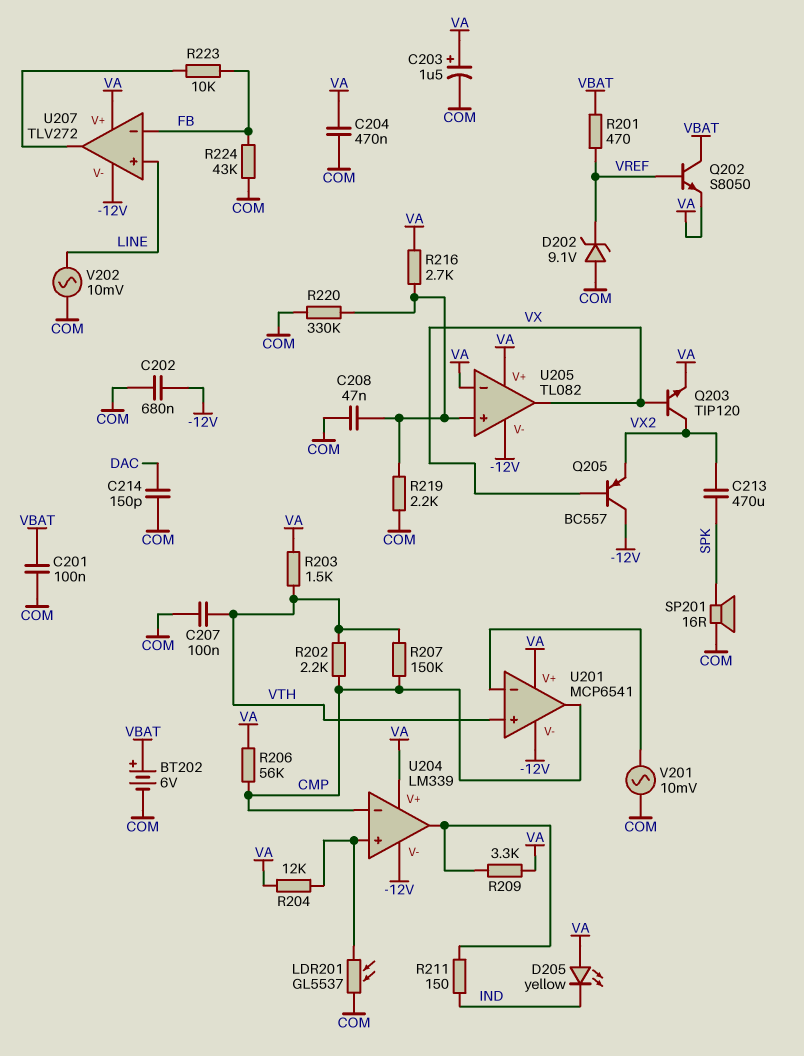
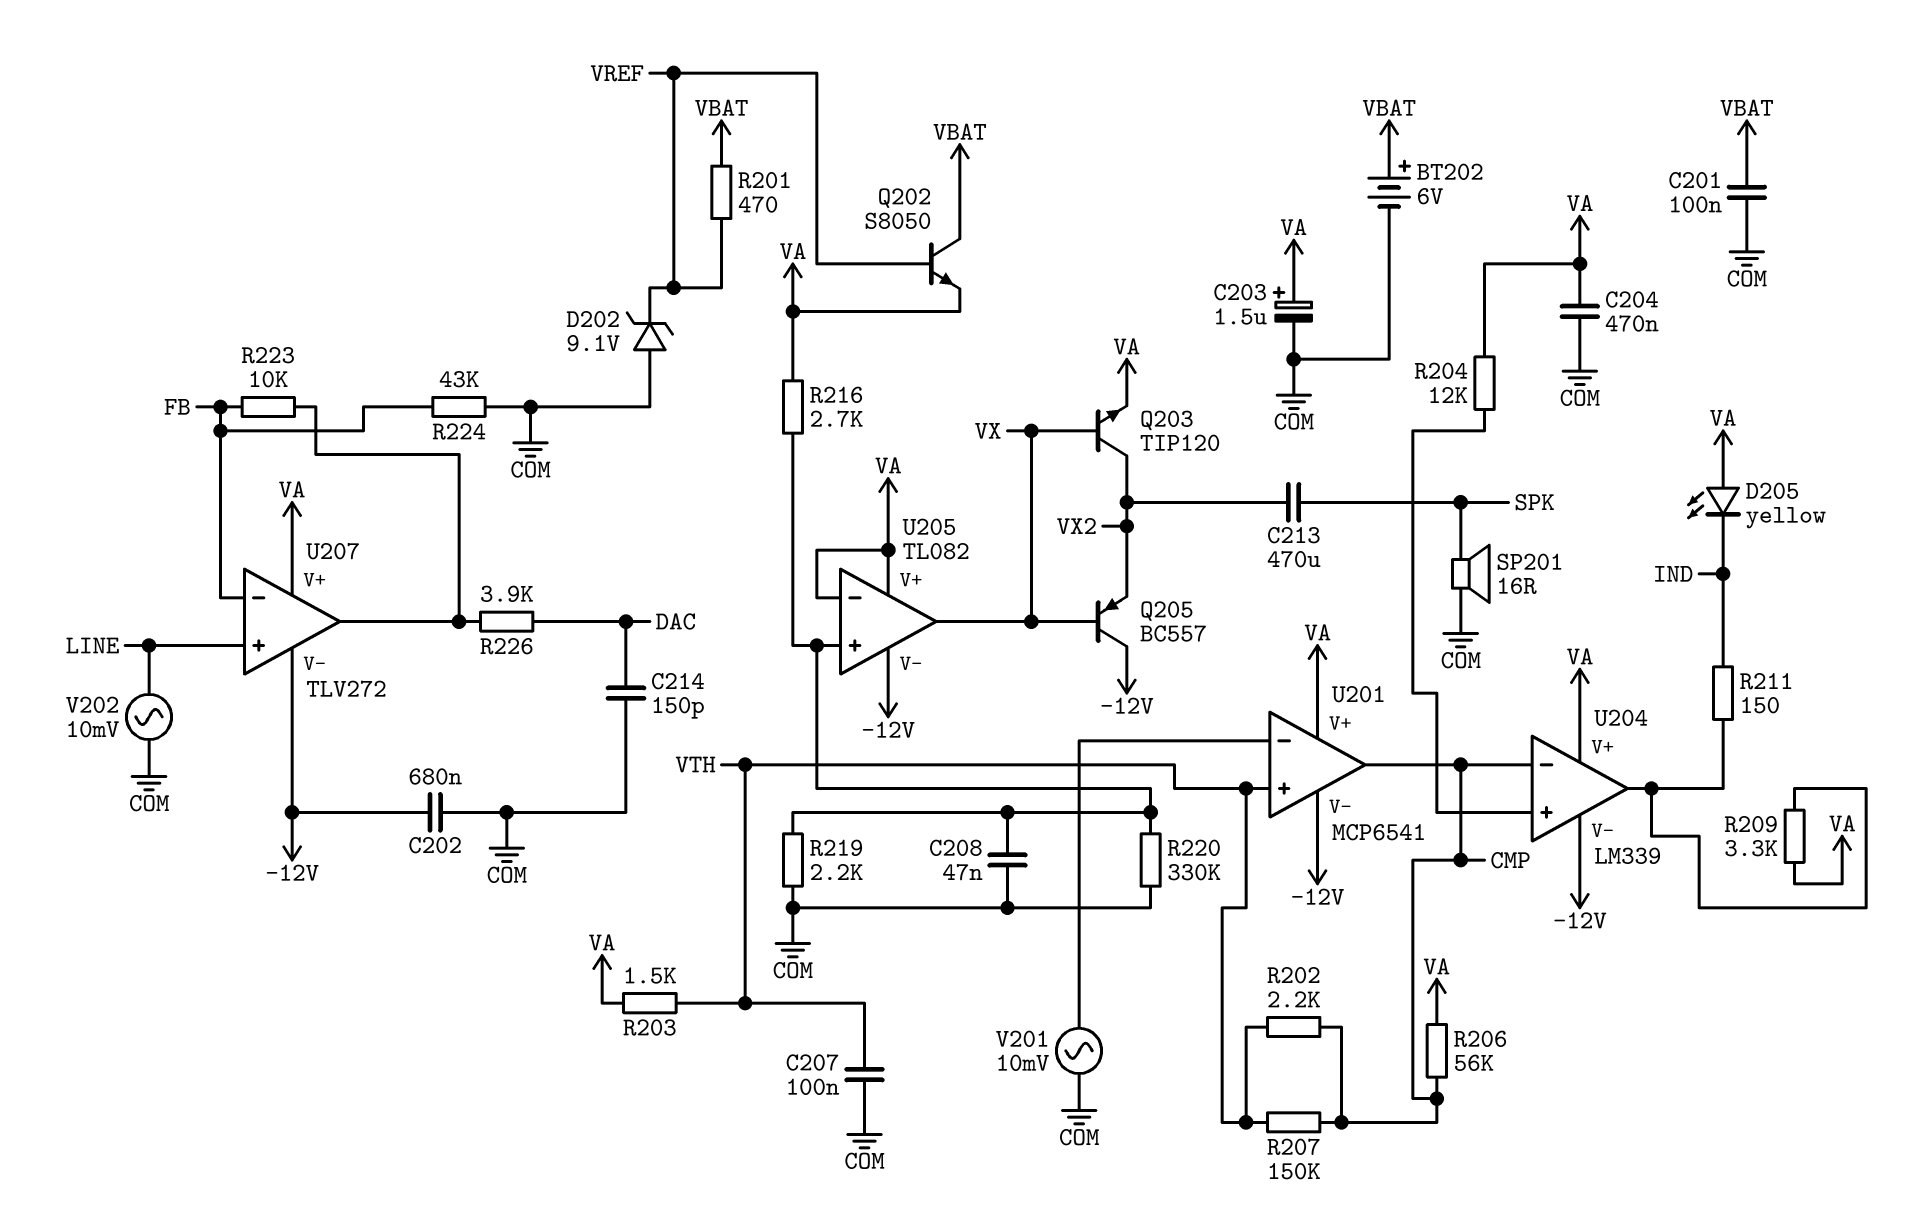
LDR201: GL5537 (COM, U204/in+) -> none
R226: none -> 3.9k (DAC, U207/out)

